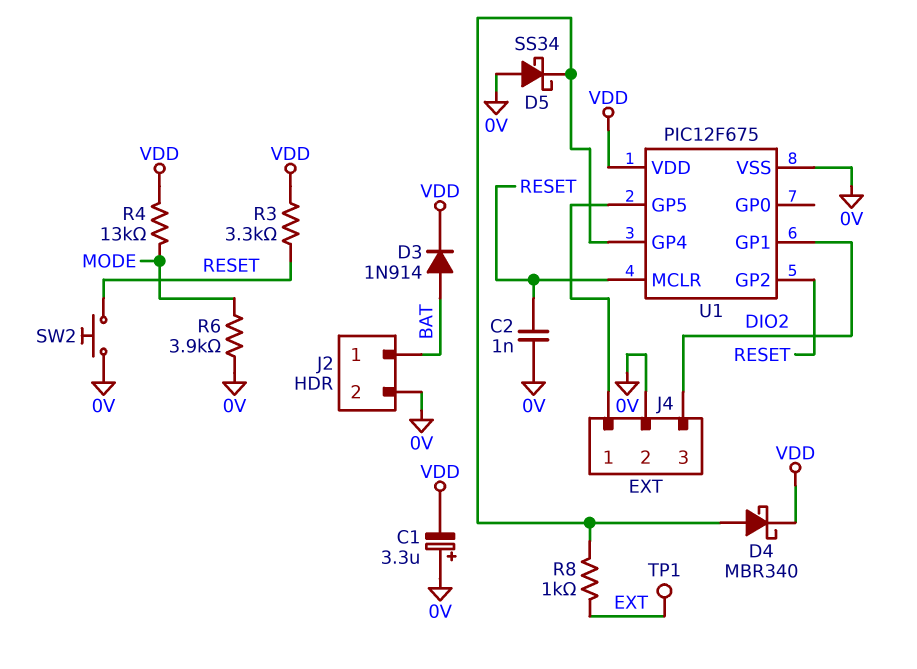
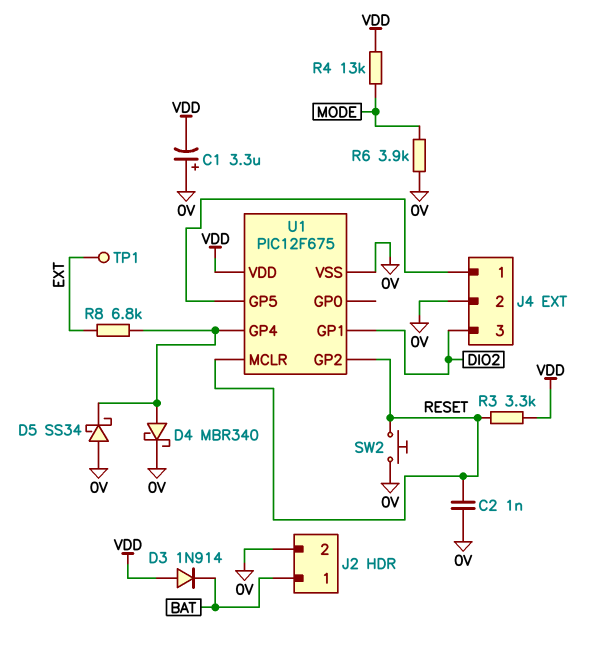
D3: diode 1N914 (A BAT, K VDD) -> diode 1N914 (A VDD, K BAT)
D4: schottky MBR340 (A U1/GP4, K VDD) -> schottky MBR340 (A U1/GP4, K 0V)
R8: 1k (EXT, U1/GP4) -> 6.8k (EXT, U1/GP4)

